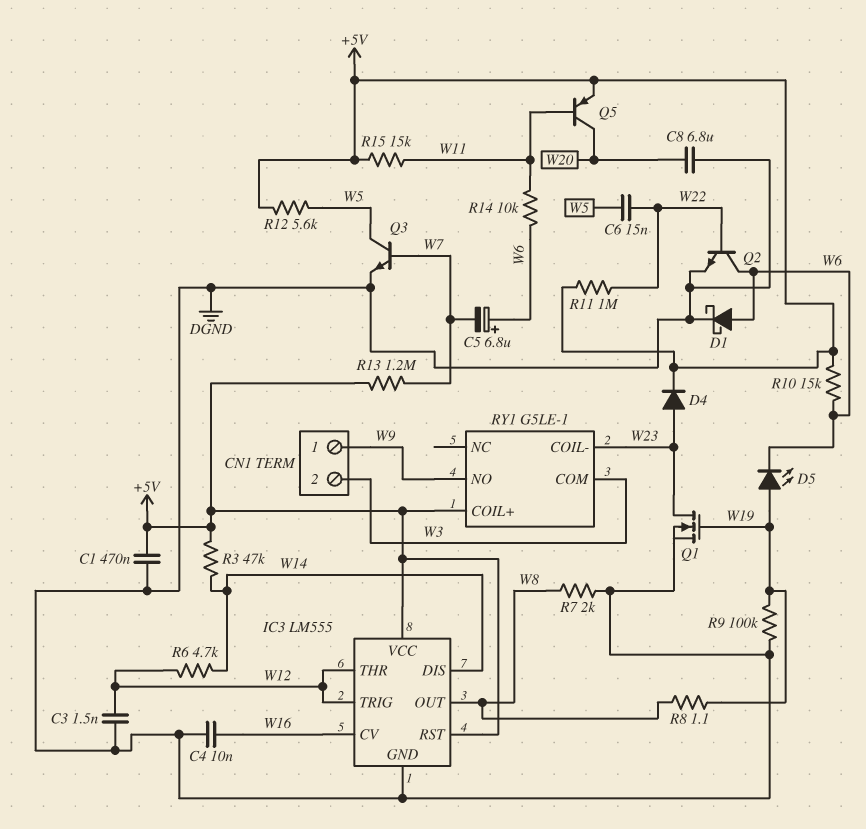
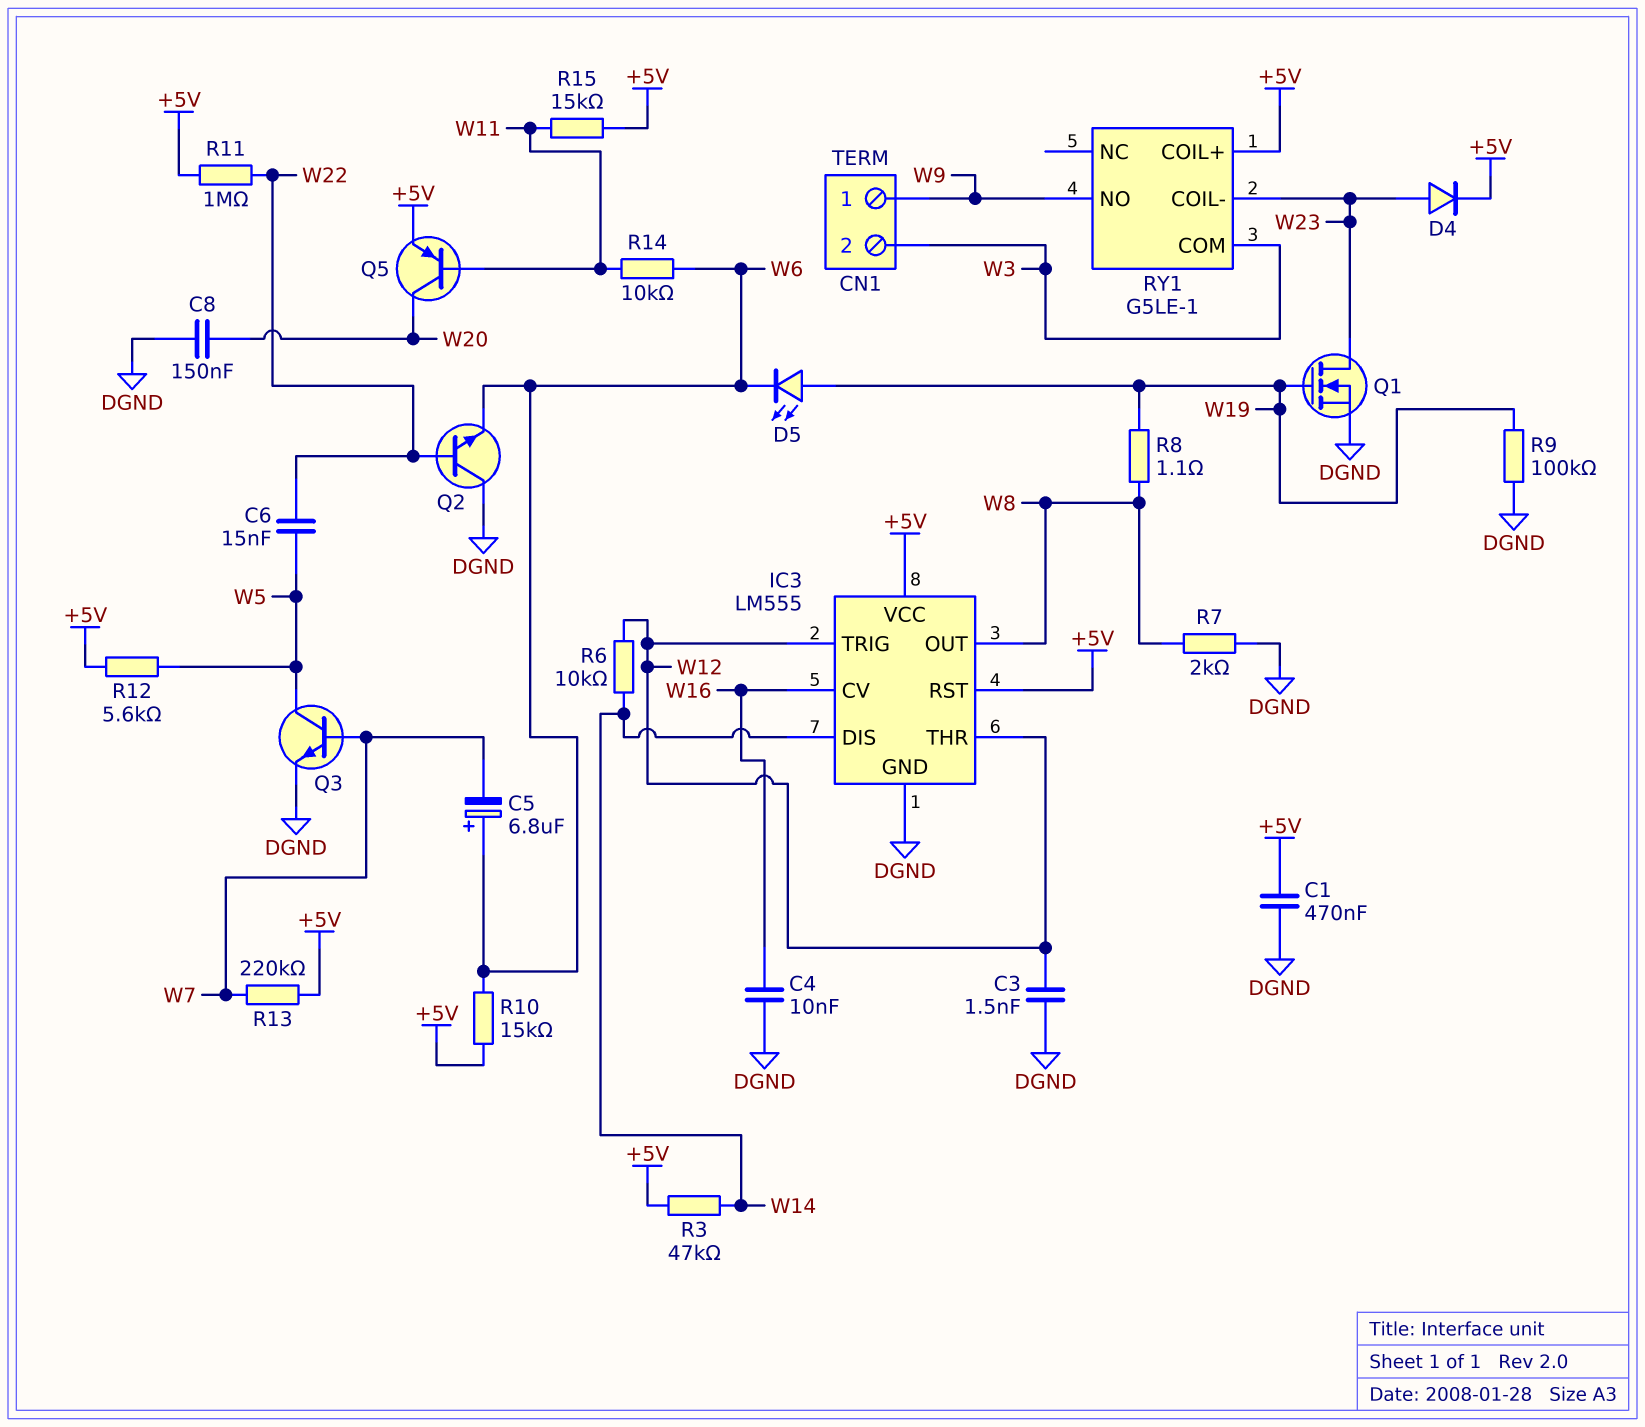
C8: 6.8uF (DGND, W20) -> 150nF (DGND, W20)
D1: schottky (A W6, K DGND) -> none
Q2: NPN (B W22, C W6, E DGND) -> NPN (B W22, C DGND, E W6)
R6: 4.7k (W12, W14) -> 10k (W12, W14)
R13: 1.2M (+5V, W7) -> 220k (+5V, W7)

